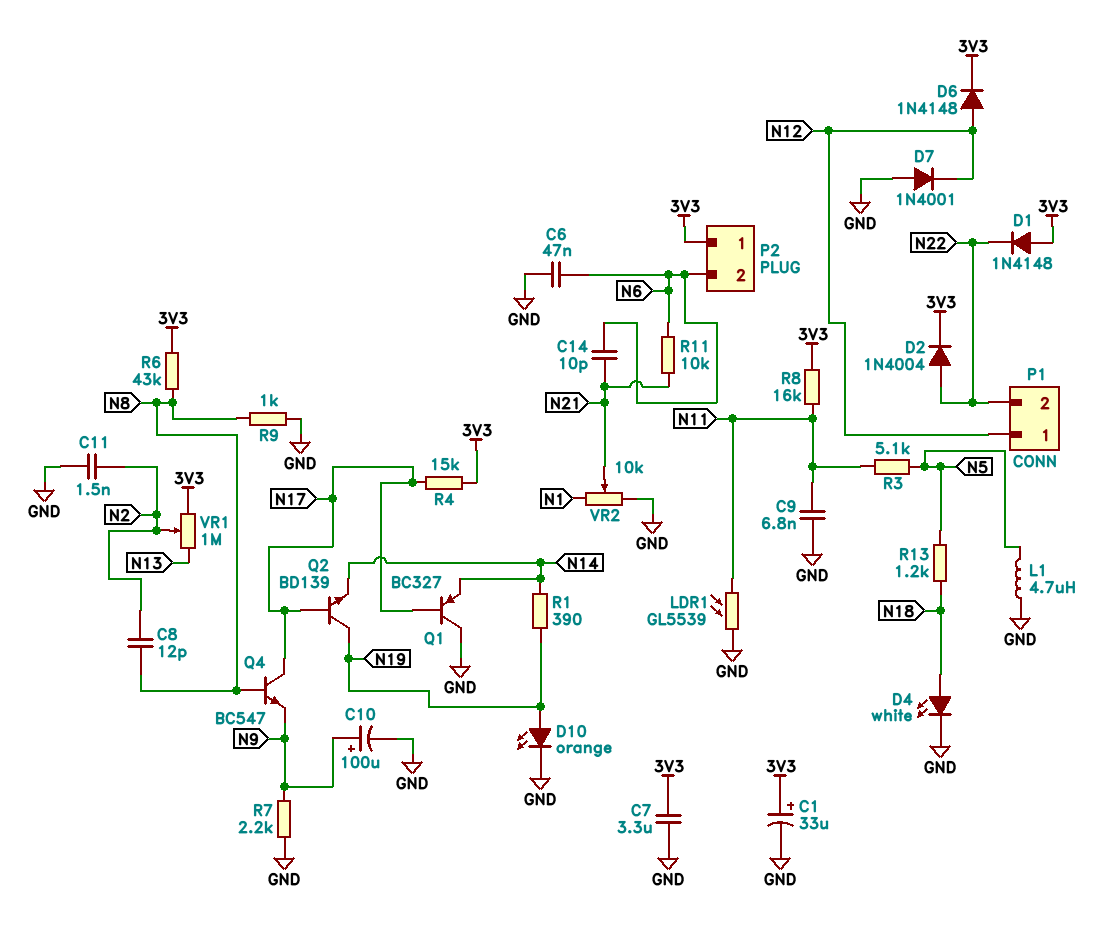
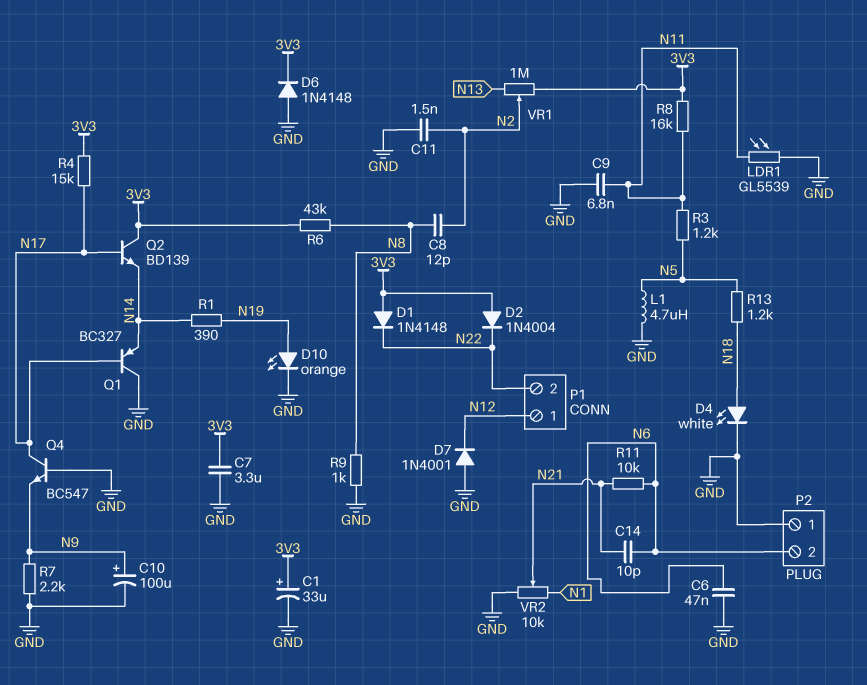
D2: diode 1N4004 (A N22, K 3V3) -> diode 1N4004 (A 3V3, K N22)
D6: diode 1N4148 (A N12, K 3V3) -> diode 1N4148 (A GND, K 3V3)
P2 pin 1: 3V3 -> GND
Q2: NPN BD139 (B N17, C N19, E N14) -> NPN BD139 (B N17, C 3V3, E N14)
Q4: NPN BC547 (B N8, C N17, E N9) -> NPN BC547 (B GND, C N17, E N9)
R3: 5.1k (N5, N11) -> 1.2k (N5, N11)

